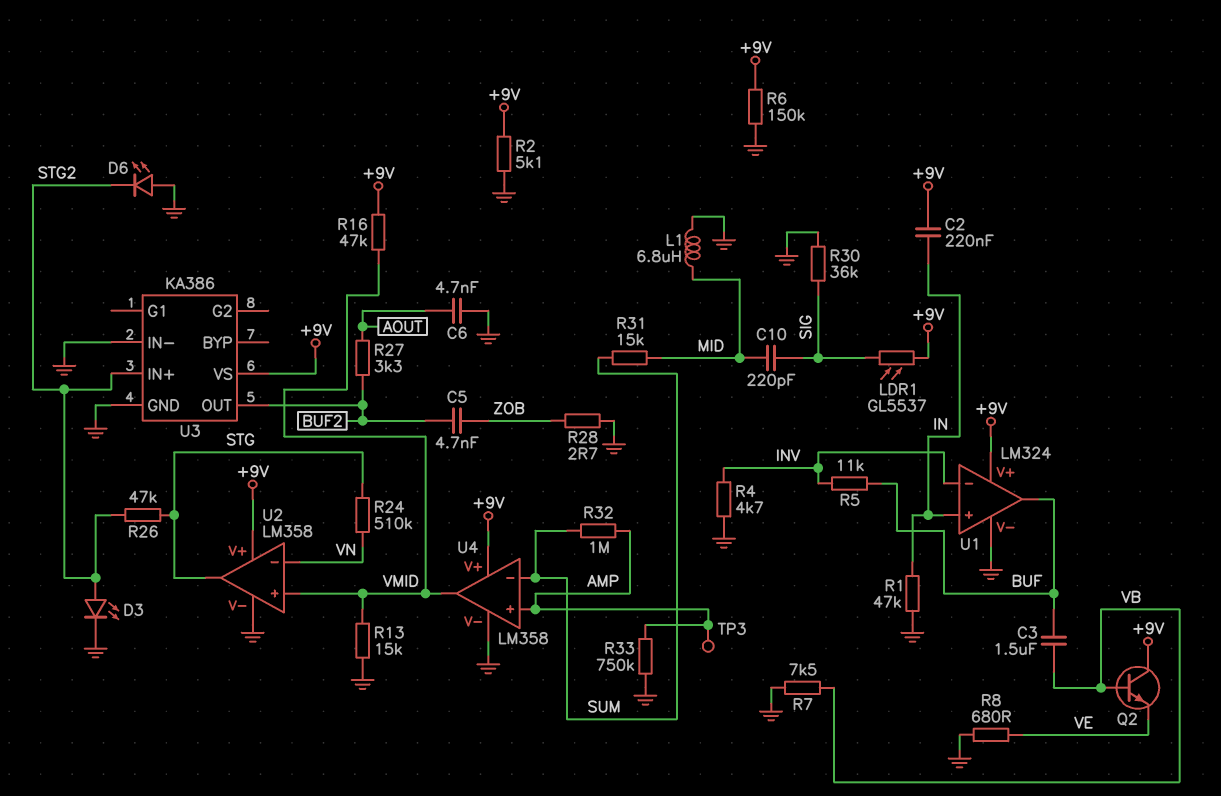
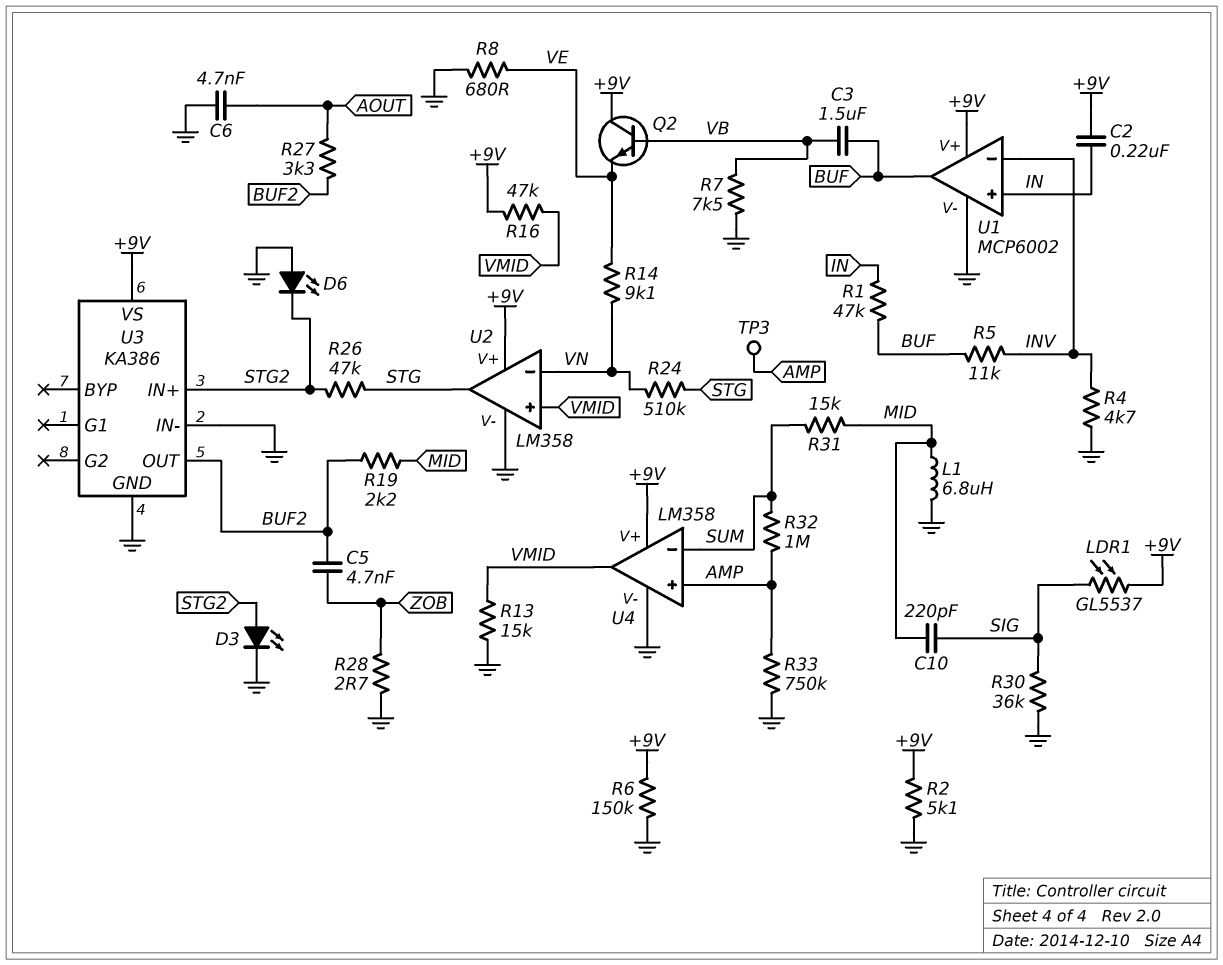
R1: 47k (GND, IN) -> 47k (BUF, IN)
R14: none -> 9.1k (VE, VN)
R19: none -> 2.2k (BUF2, MID)
U1: LM324 -> MCP6002

